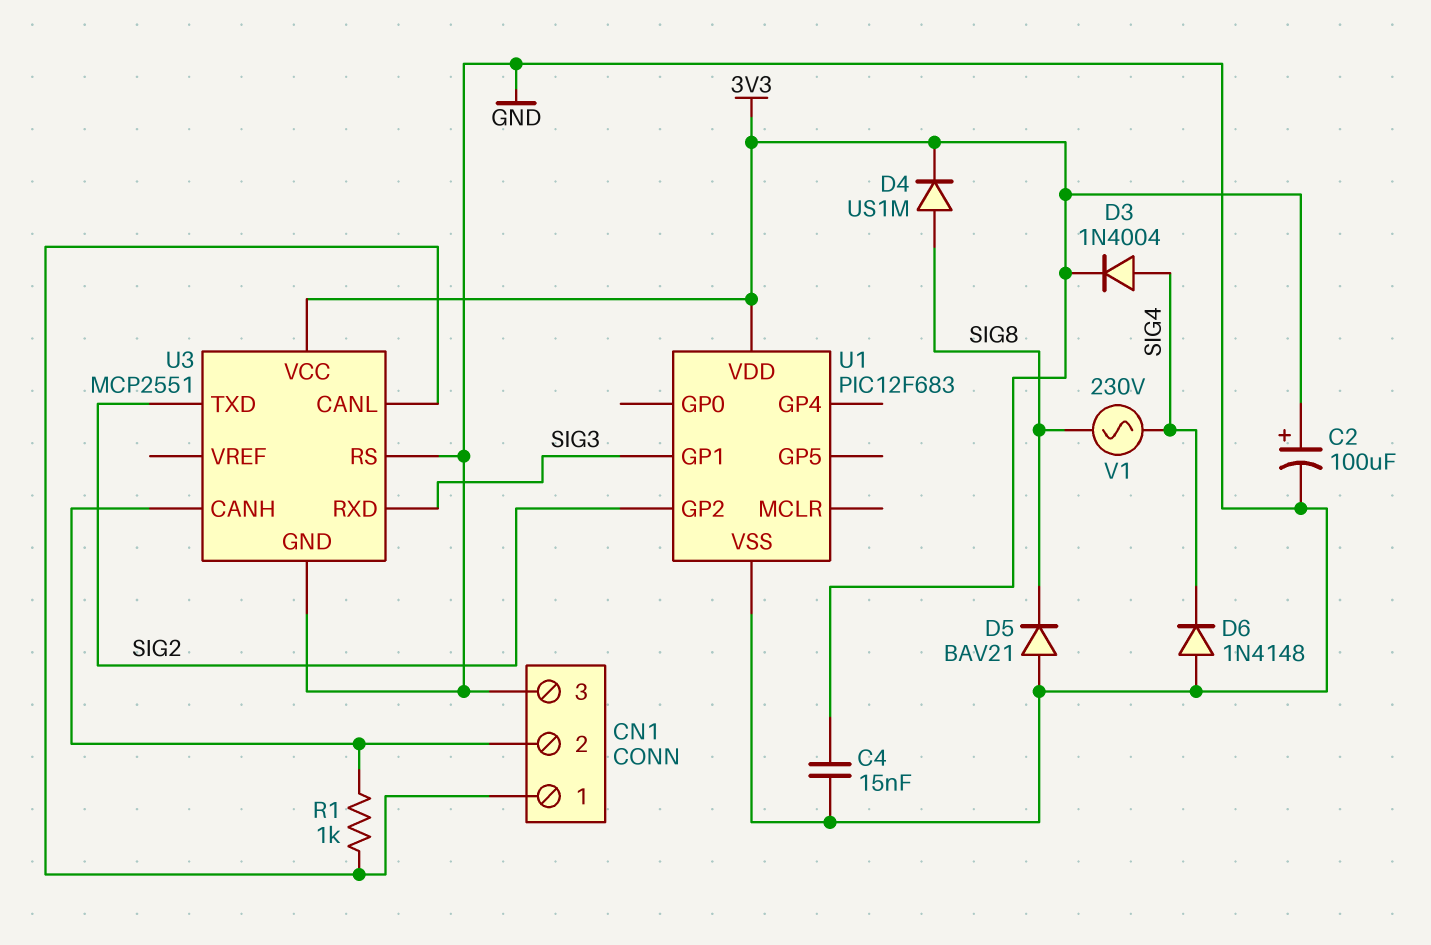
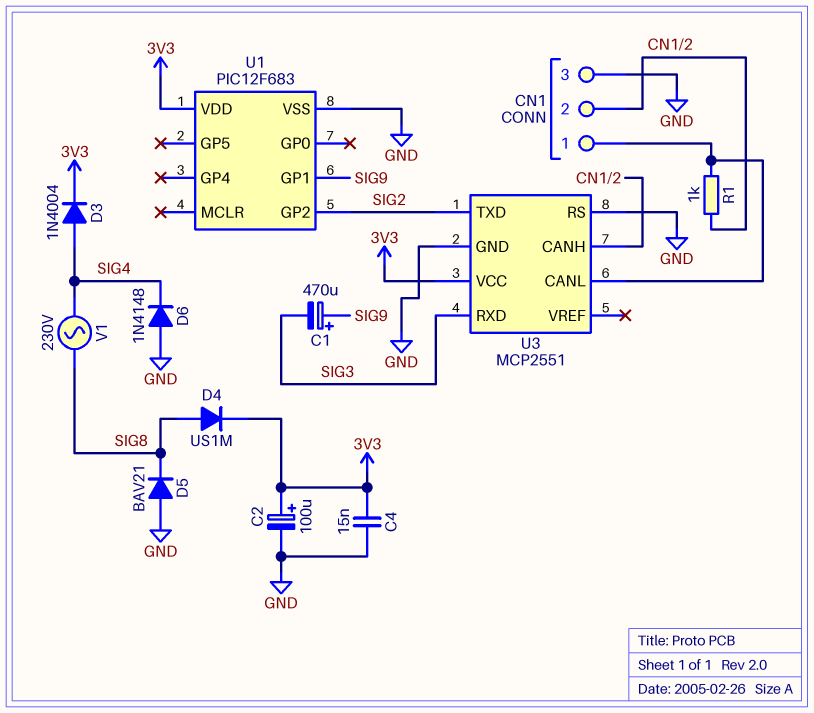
C1: none -> 470uF (plus SIG9, minus SIG3)
U1 pin GP1: SIG3 -> SIG9

